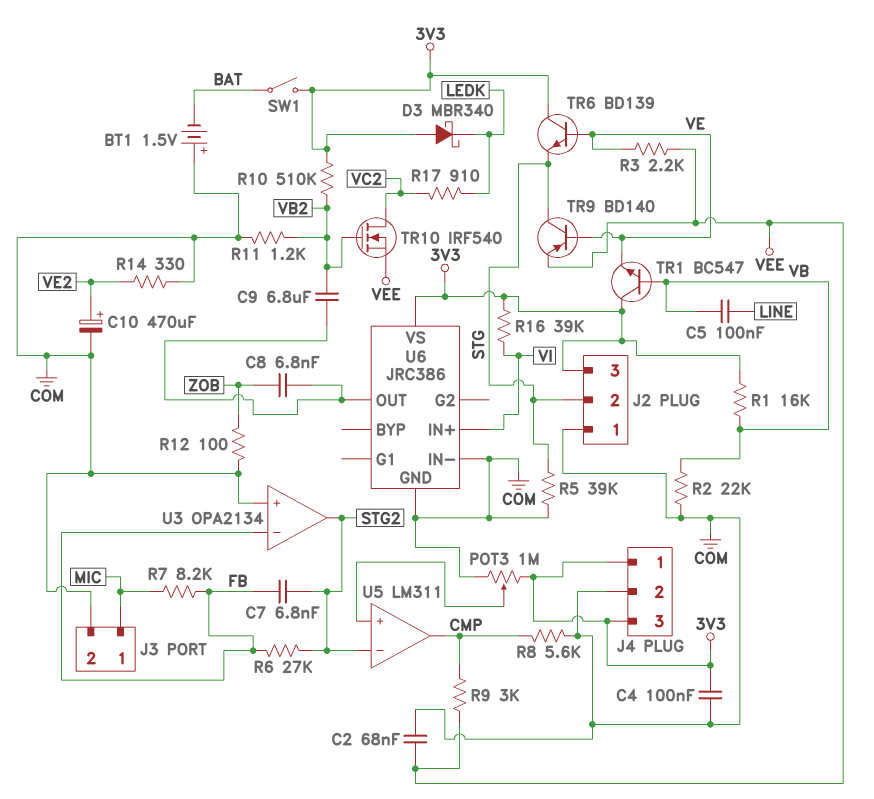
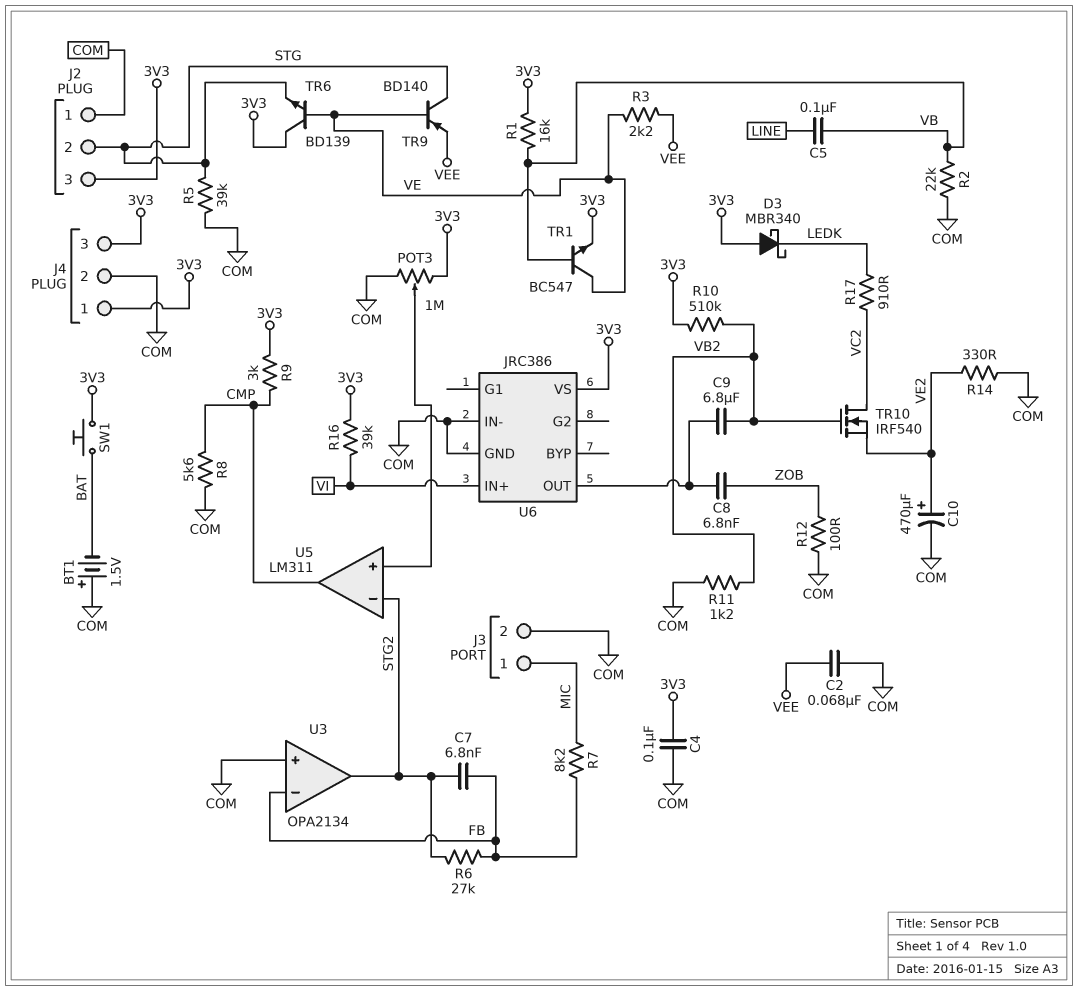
R9: 3k (CMP, VEE) -> 3k (3V3, CMP)
SW1: switch (3V3, BAT) -> button (3V3, BAT)
TR1: NPN BC547 (B VB, C 3V3, E VE) -> NPN BC547 (B VB, C VE, E 3V3)
TR10: NMOS IRF540 (G VB2, D VC2, S VEE) -> NMOS IRF540 (G VB2, D VC2, S VE2)

